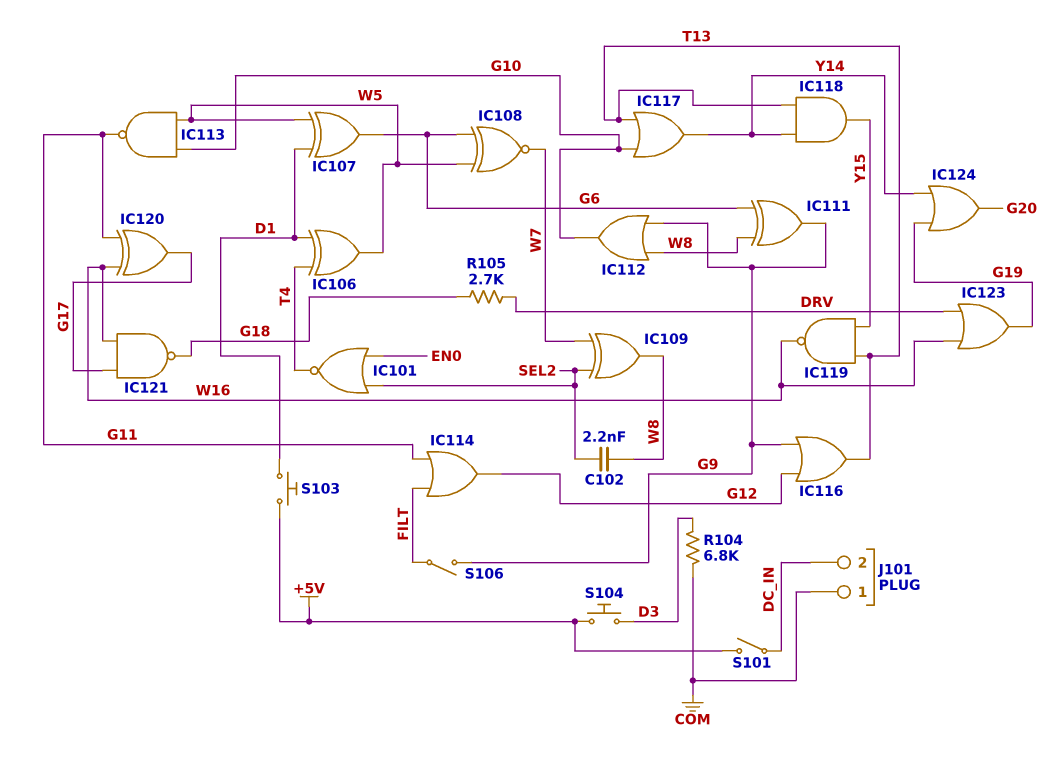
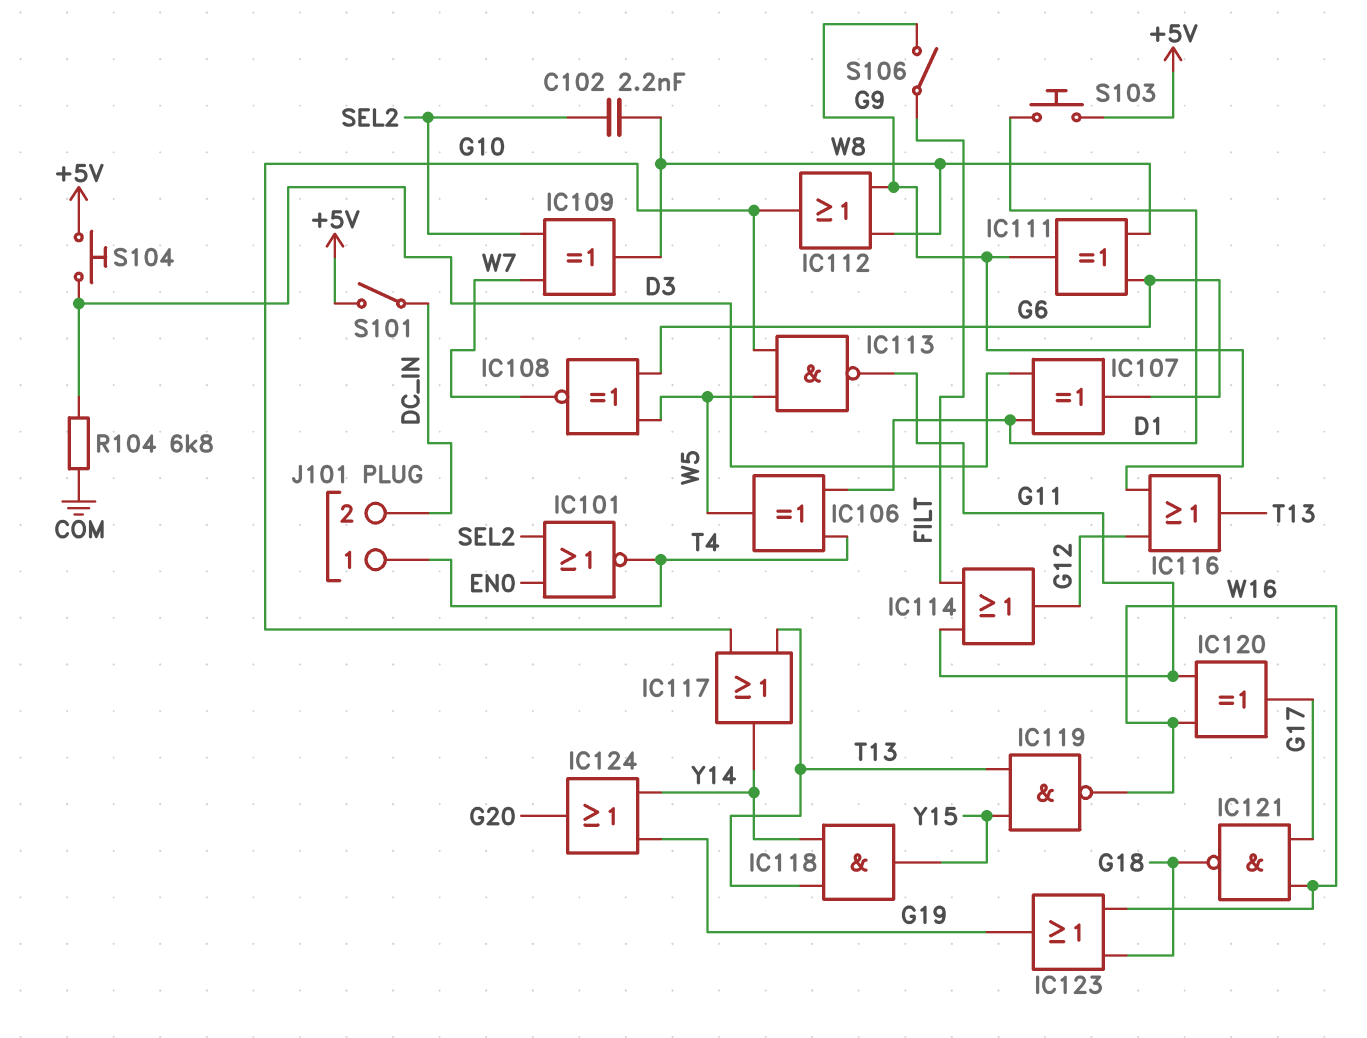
IC107: XOR (in D1, in W5, out G6) -> XOR (in D1, in D3, out G6)
IC123: OR (in DRV, in W16, out G19) -> OR (in G18, in W16, out G19)
J101 pin 1: COM -> T4
R105: 2.7k (DRV, G18) -> none

